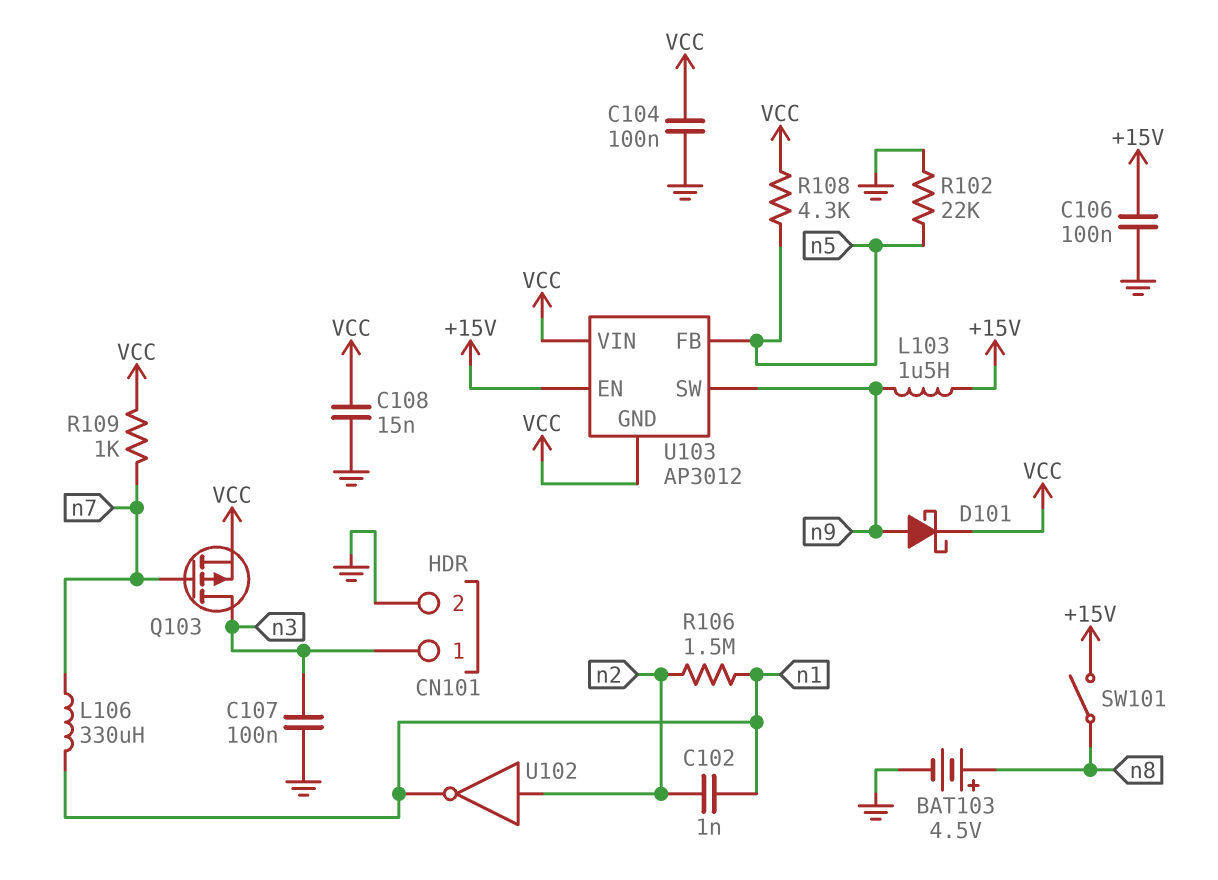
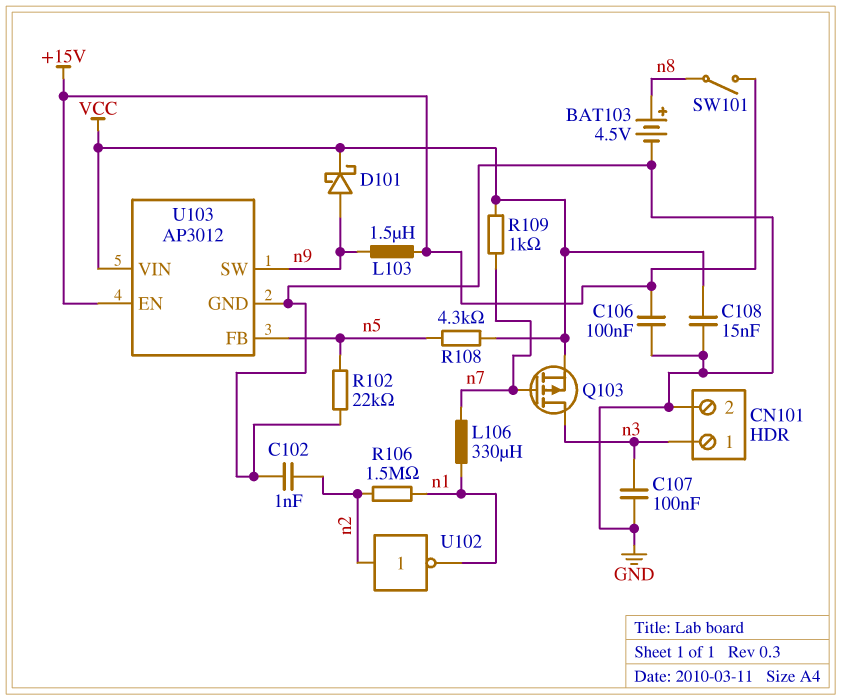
C102: 1nF (n1, n2) -> 1nF (GND, n2)
C104: 100nF (GND, VCC) -> none
U103 pin GND: VCC -> GND

